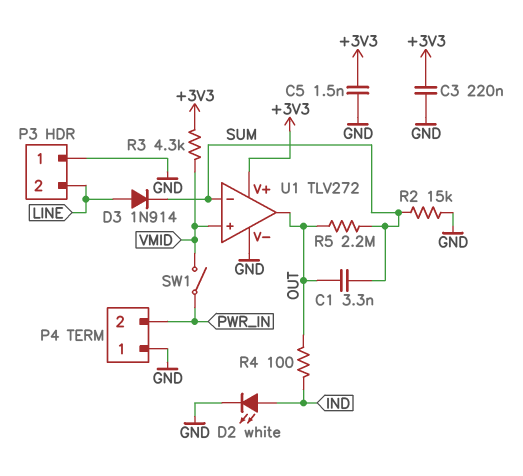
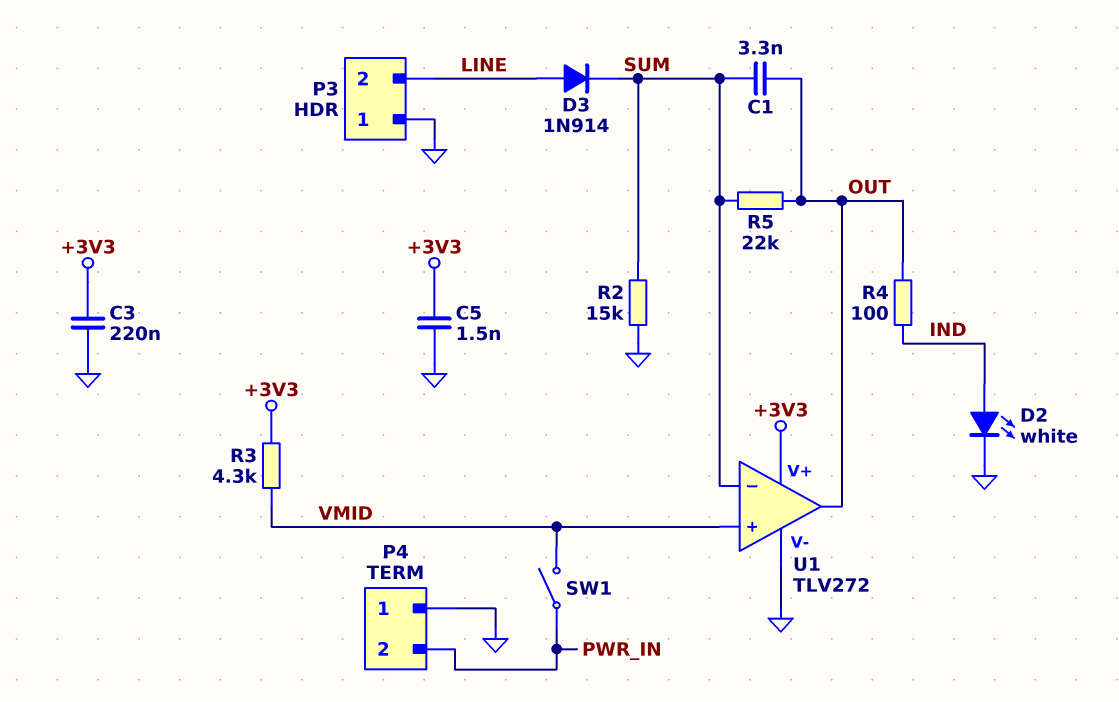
R5: 2.2M (OUT, SUM) -> 22k (OUT, SUM)

